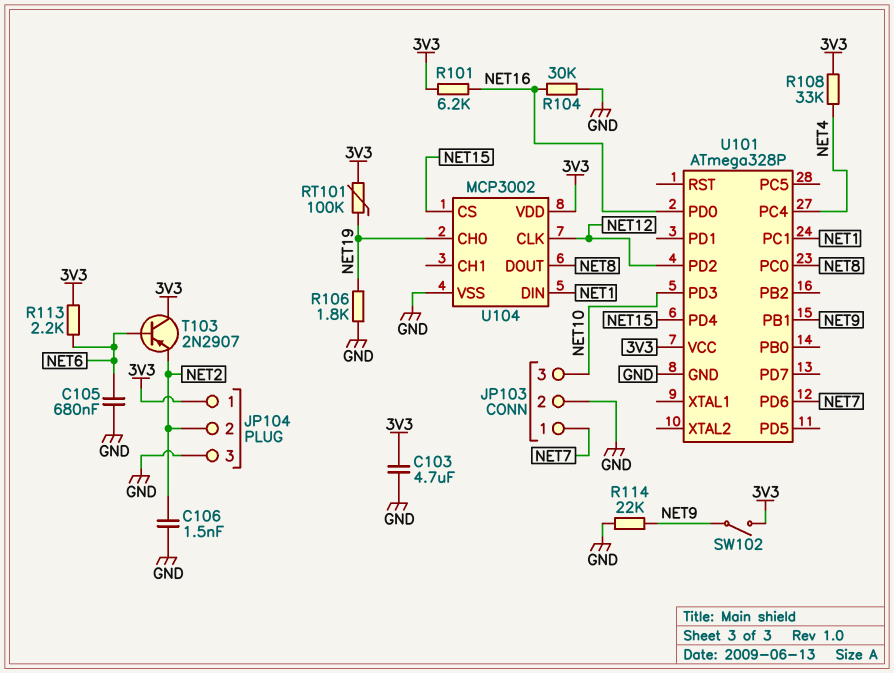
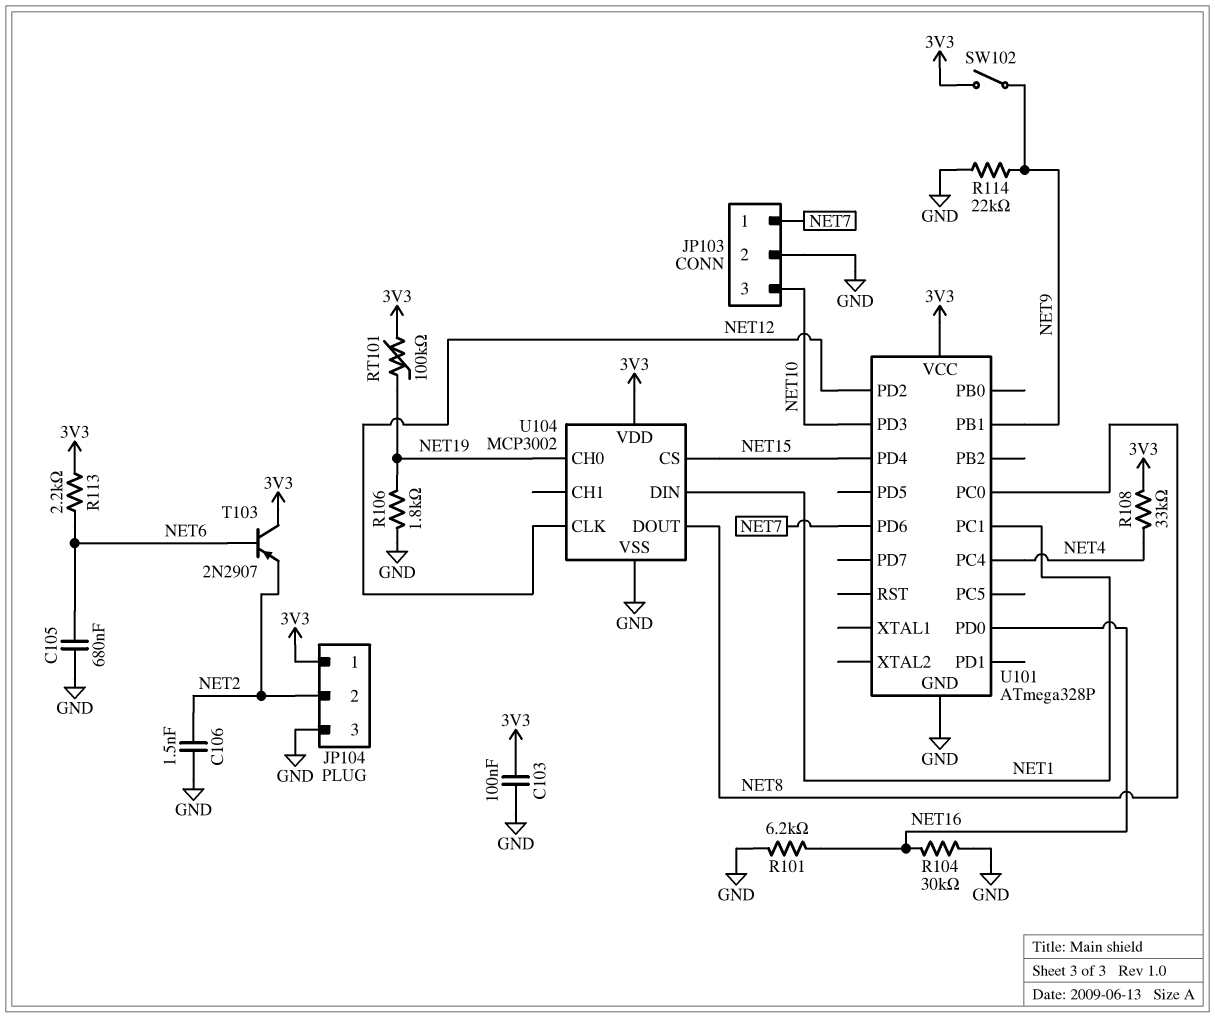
C103: 4.7uF (3V3, GND) -> 100nF (3V3, GND)
R101: 6.2k (3V3, NET16) -> 6.2k (GND, NET16)

